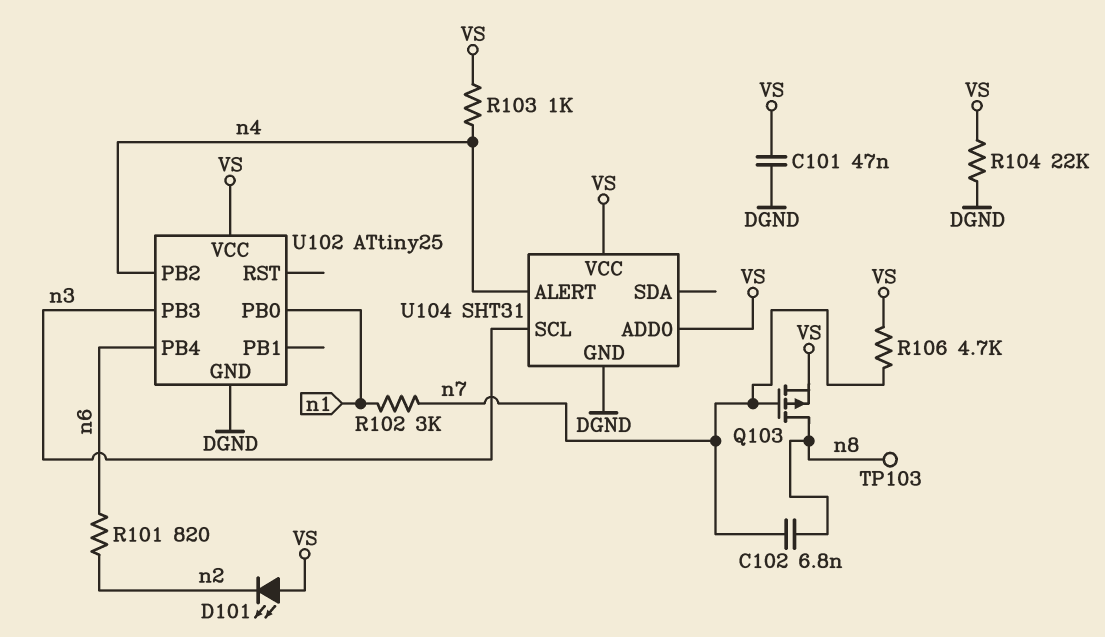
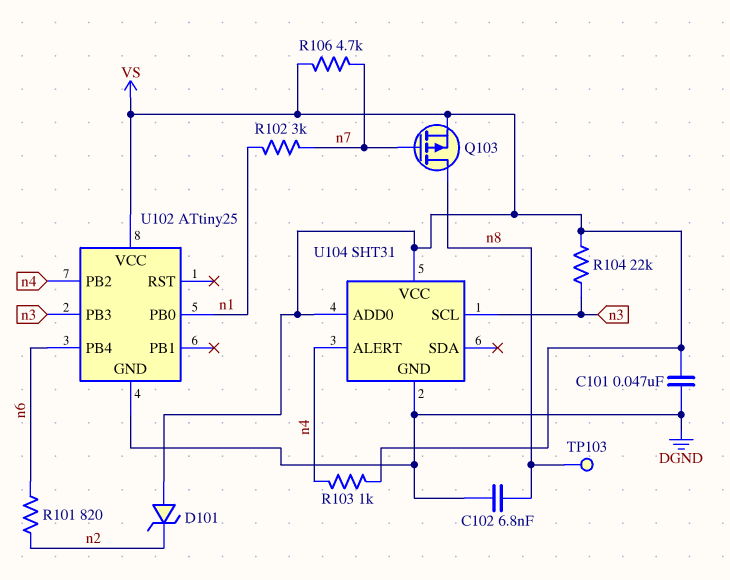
C102: 6.8nF (n7, n8) -> 6.8nF (DGND, n8)
D101: LED (A VS, K n2) -> zener (A VS, K n2)
R104: 22k (DGND, VS) -> 22k (VS, n3)

